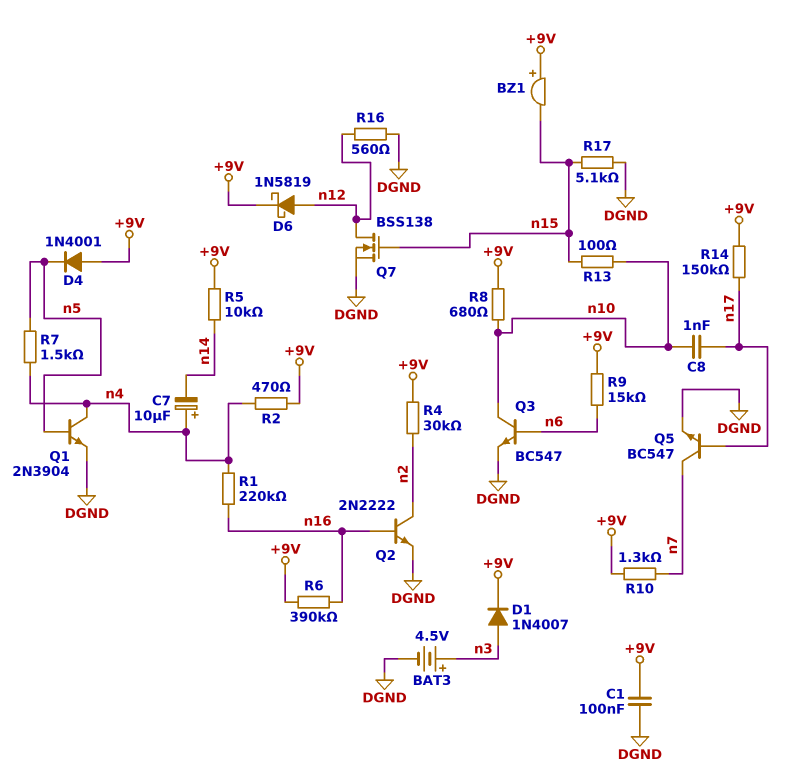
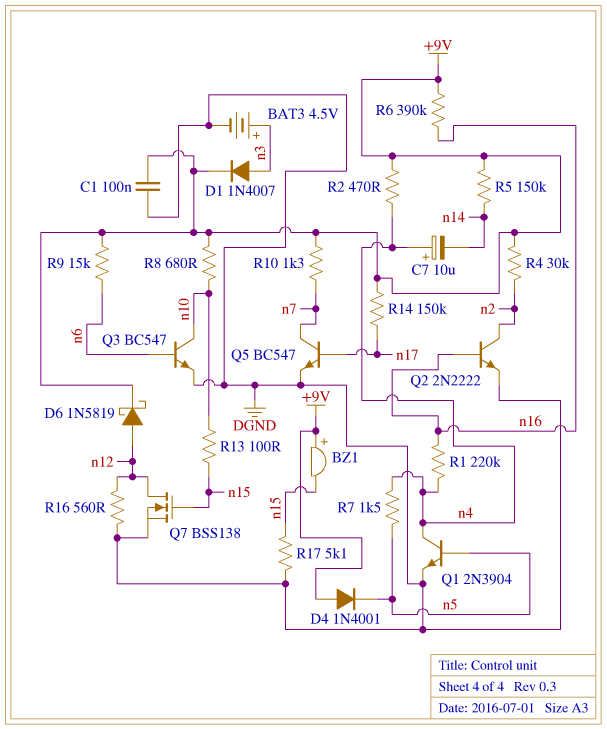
C8: 1nF (n10, n17) -> none
R5: 10k (+9V, n14) -> 150k (+9V, n14)

